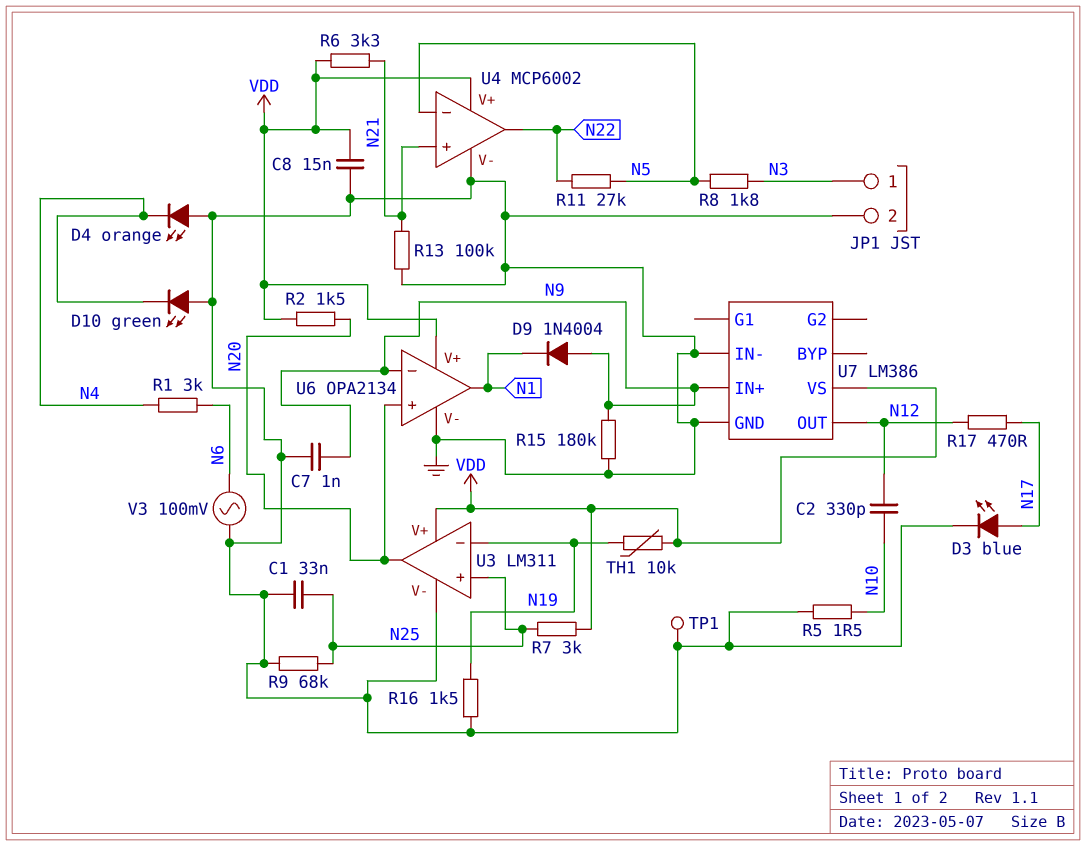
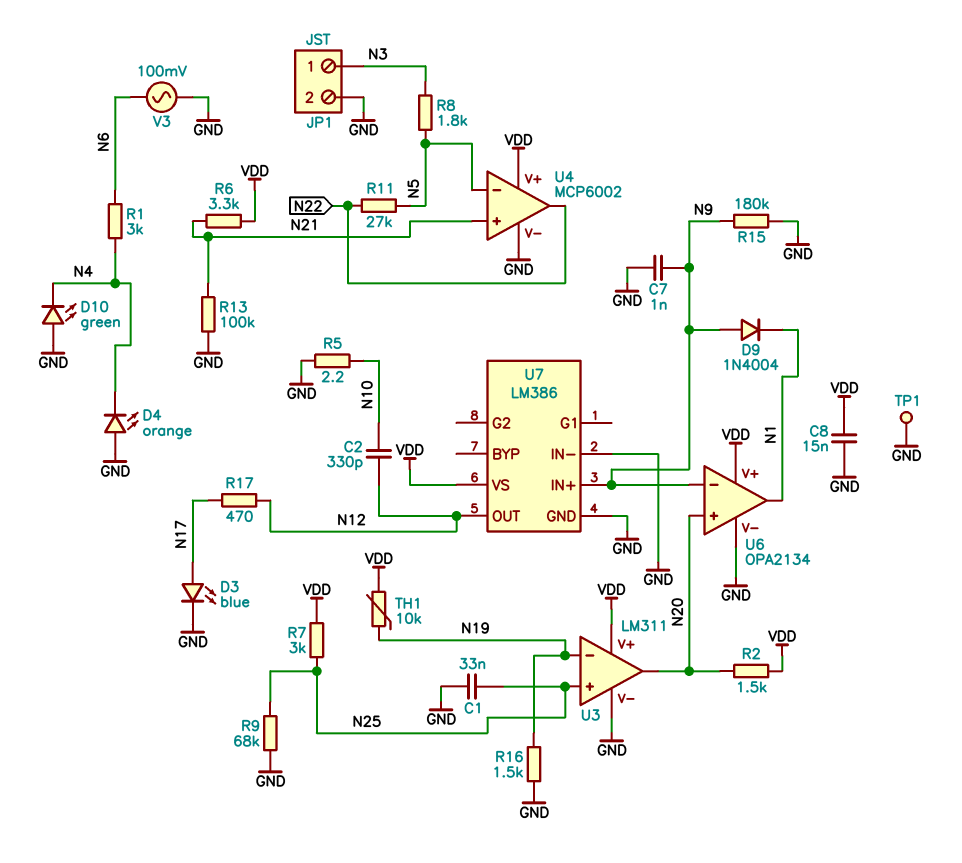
R5: 1.5 (GND, N10) -> 2.2 (GND, N10)

